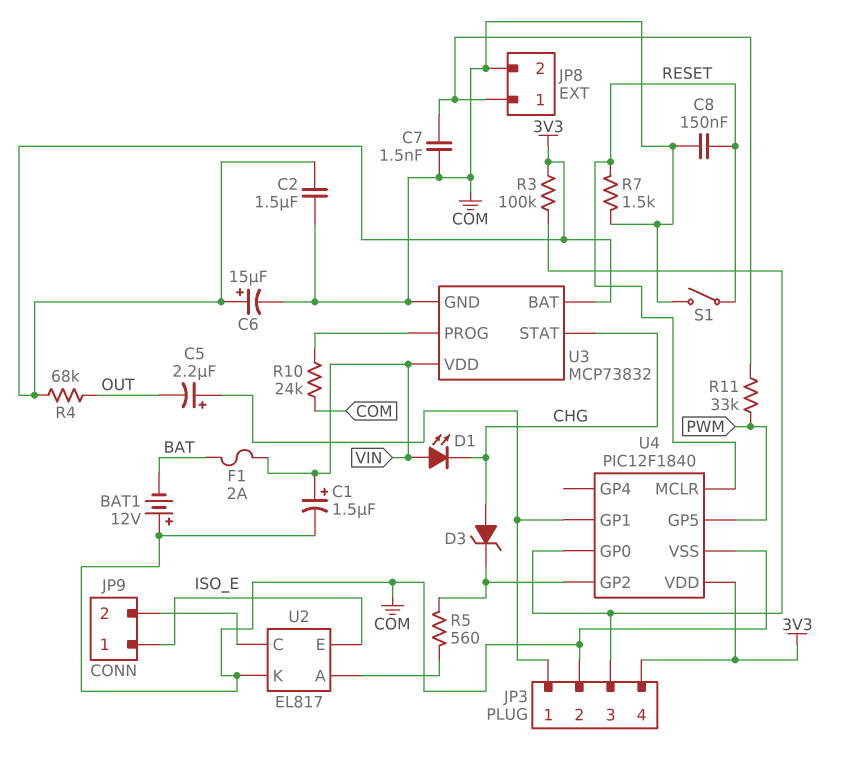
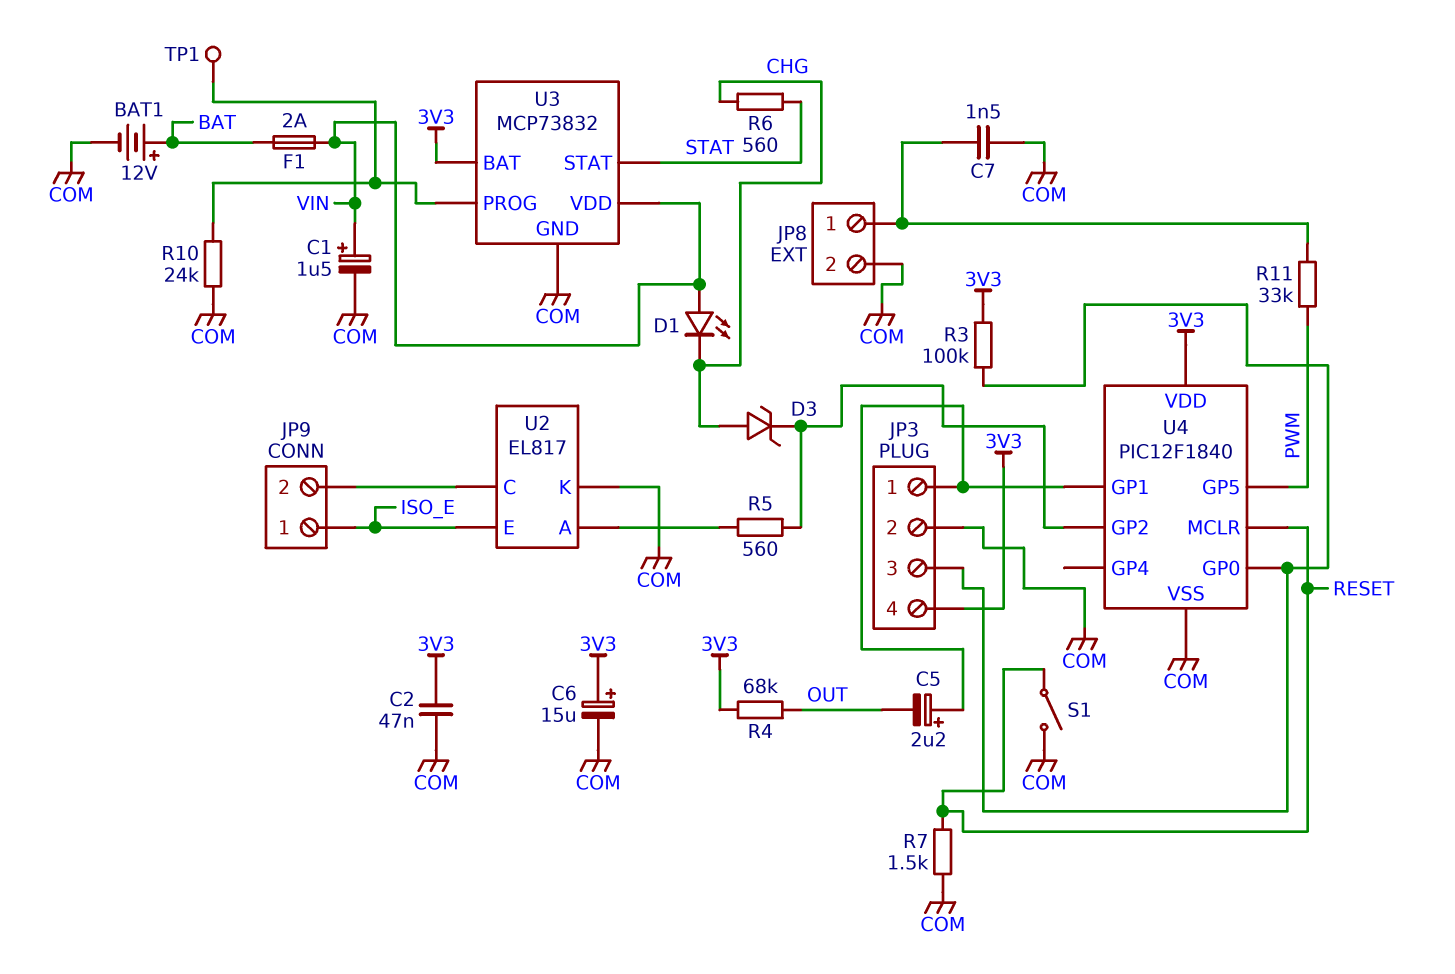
BAT1: 12V (plus COM, minus BAT) -> 12V (plus BAT, minus COM)
C2: 1.5uF (3V3, COM) -> 47nF (3V3, COM)
C8: 150nF (COM, RESET) -> none
R6: none -> 560 (CHG, STAT)
TP1: none -> test point (U3/PROG)
U3 pin STAT: CHG -> STAT

